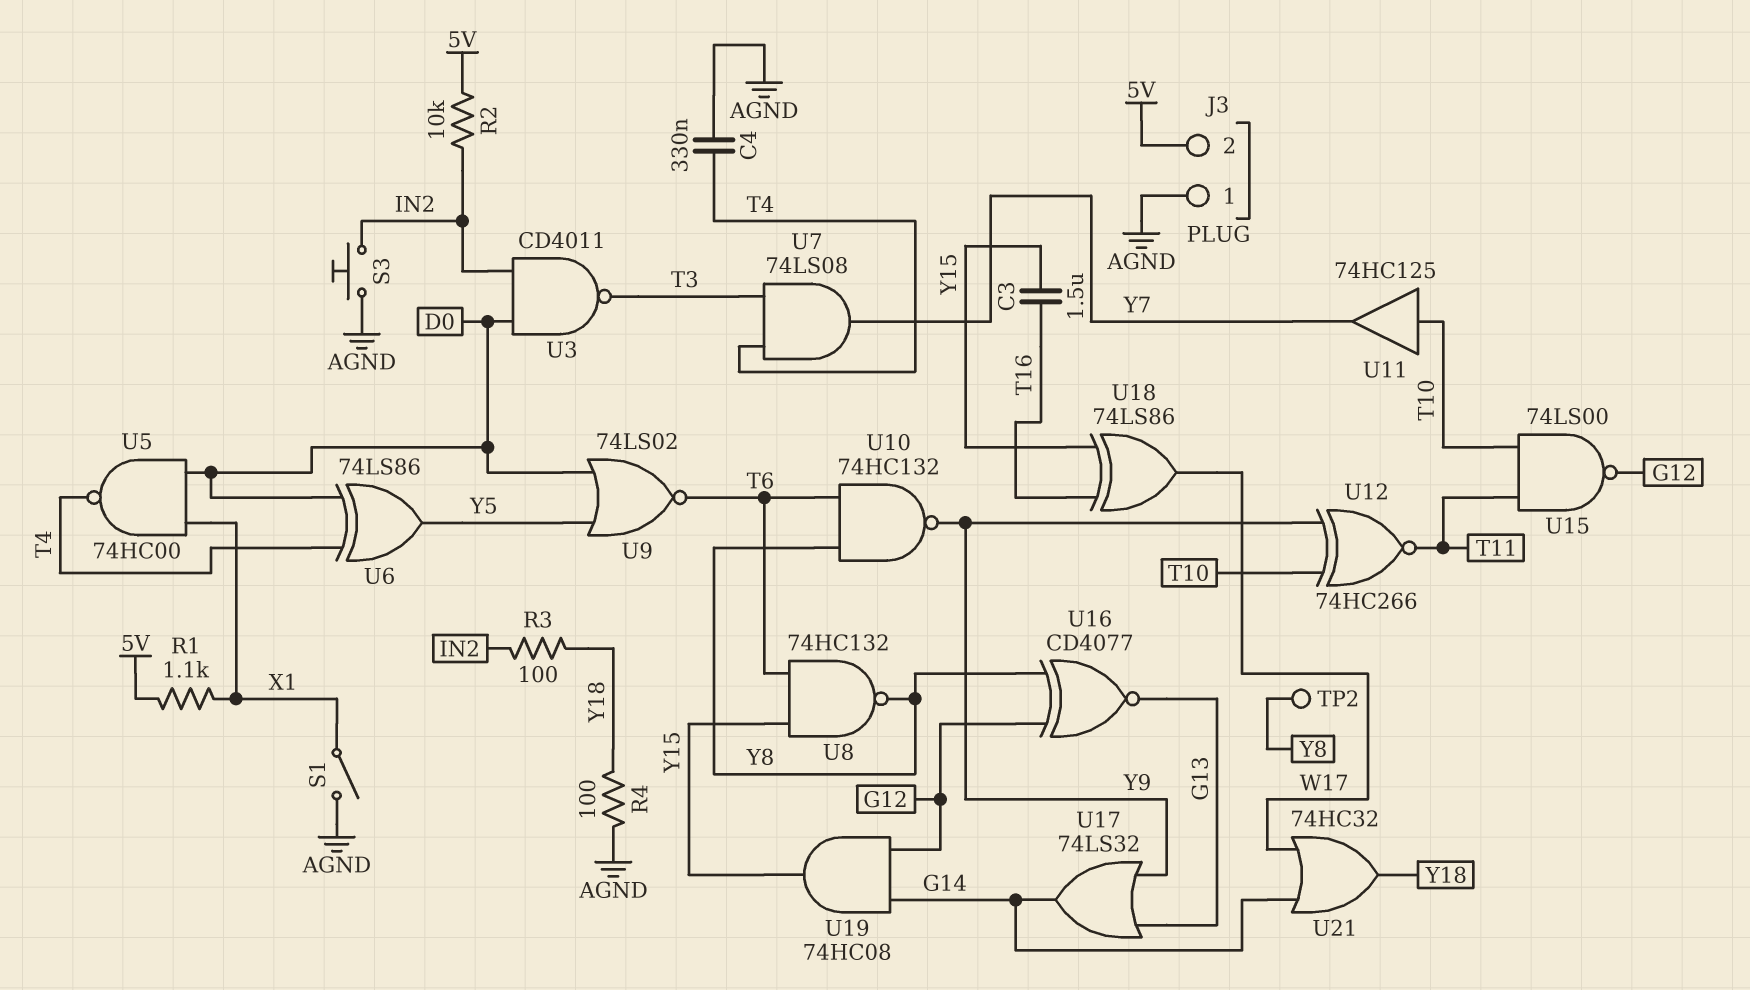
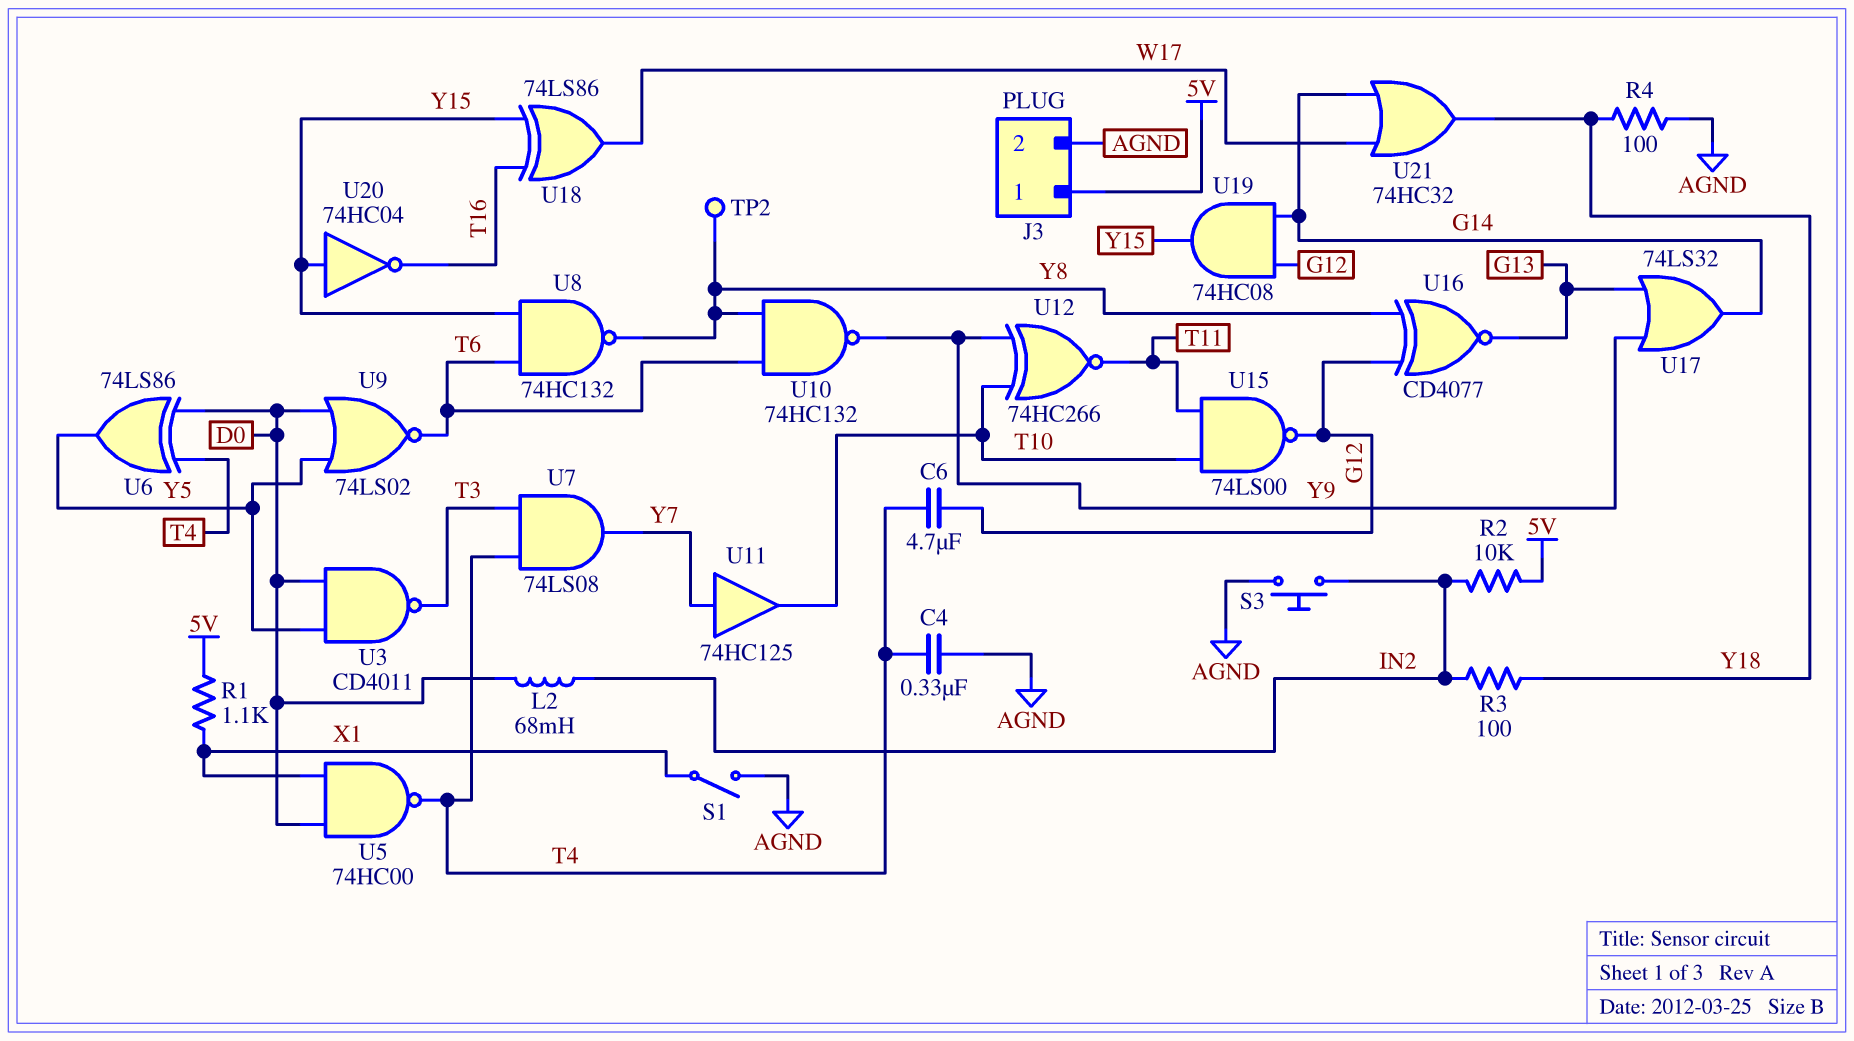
C3: 1.5uF (T16, Y15) -> none
C6: none -> 4.7uF (G12, T4)
J3 pin 1: AGND -> 5V
J3 pin 2: 5V -> AGND
L2: none -> 68mH (D0, IN2)
U3: NAND CD4011 (in D0, in IN2, out T3) -> NAND CD4011 (in D0, in Y5, out T3)
U11: buffer 74HC125 (in T10, out Y7) -> buffer 74HC125 (in Y7, out T10)
U20: none -> NOT 74HC04 (in Y15, out T16)

